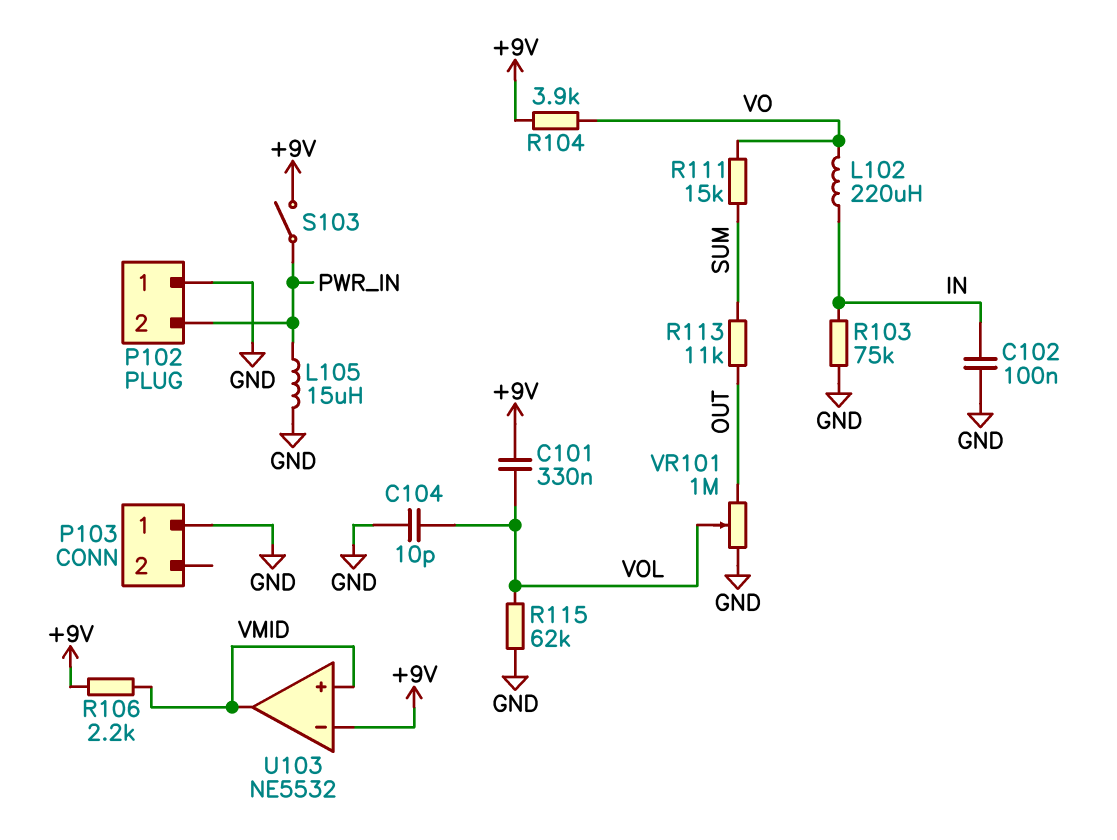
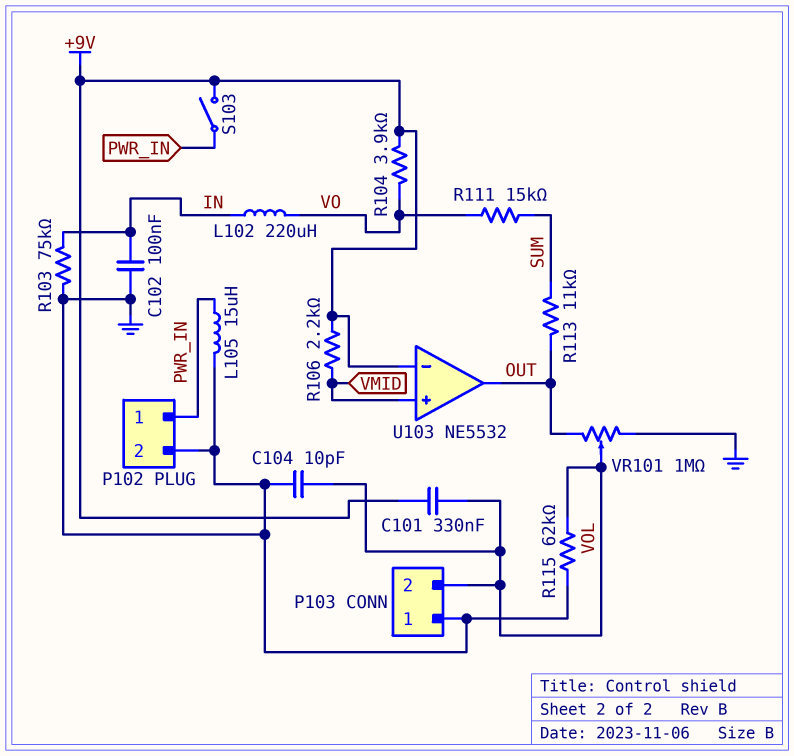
P102 pin 1: GND -> PWR_IN
P102 pin 2: PWR_IN -> GND
P103 pin 2: none -> VOL
U103 pin out: VMID -> OUT

